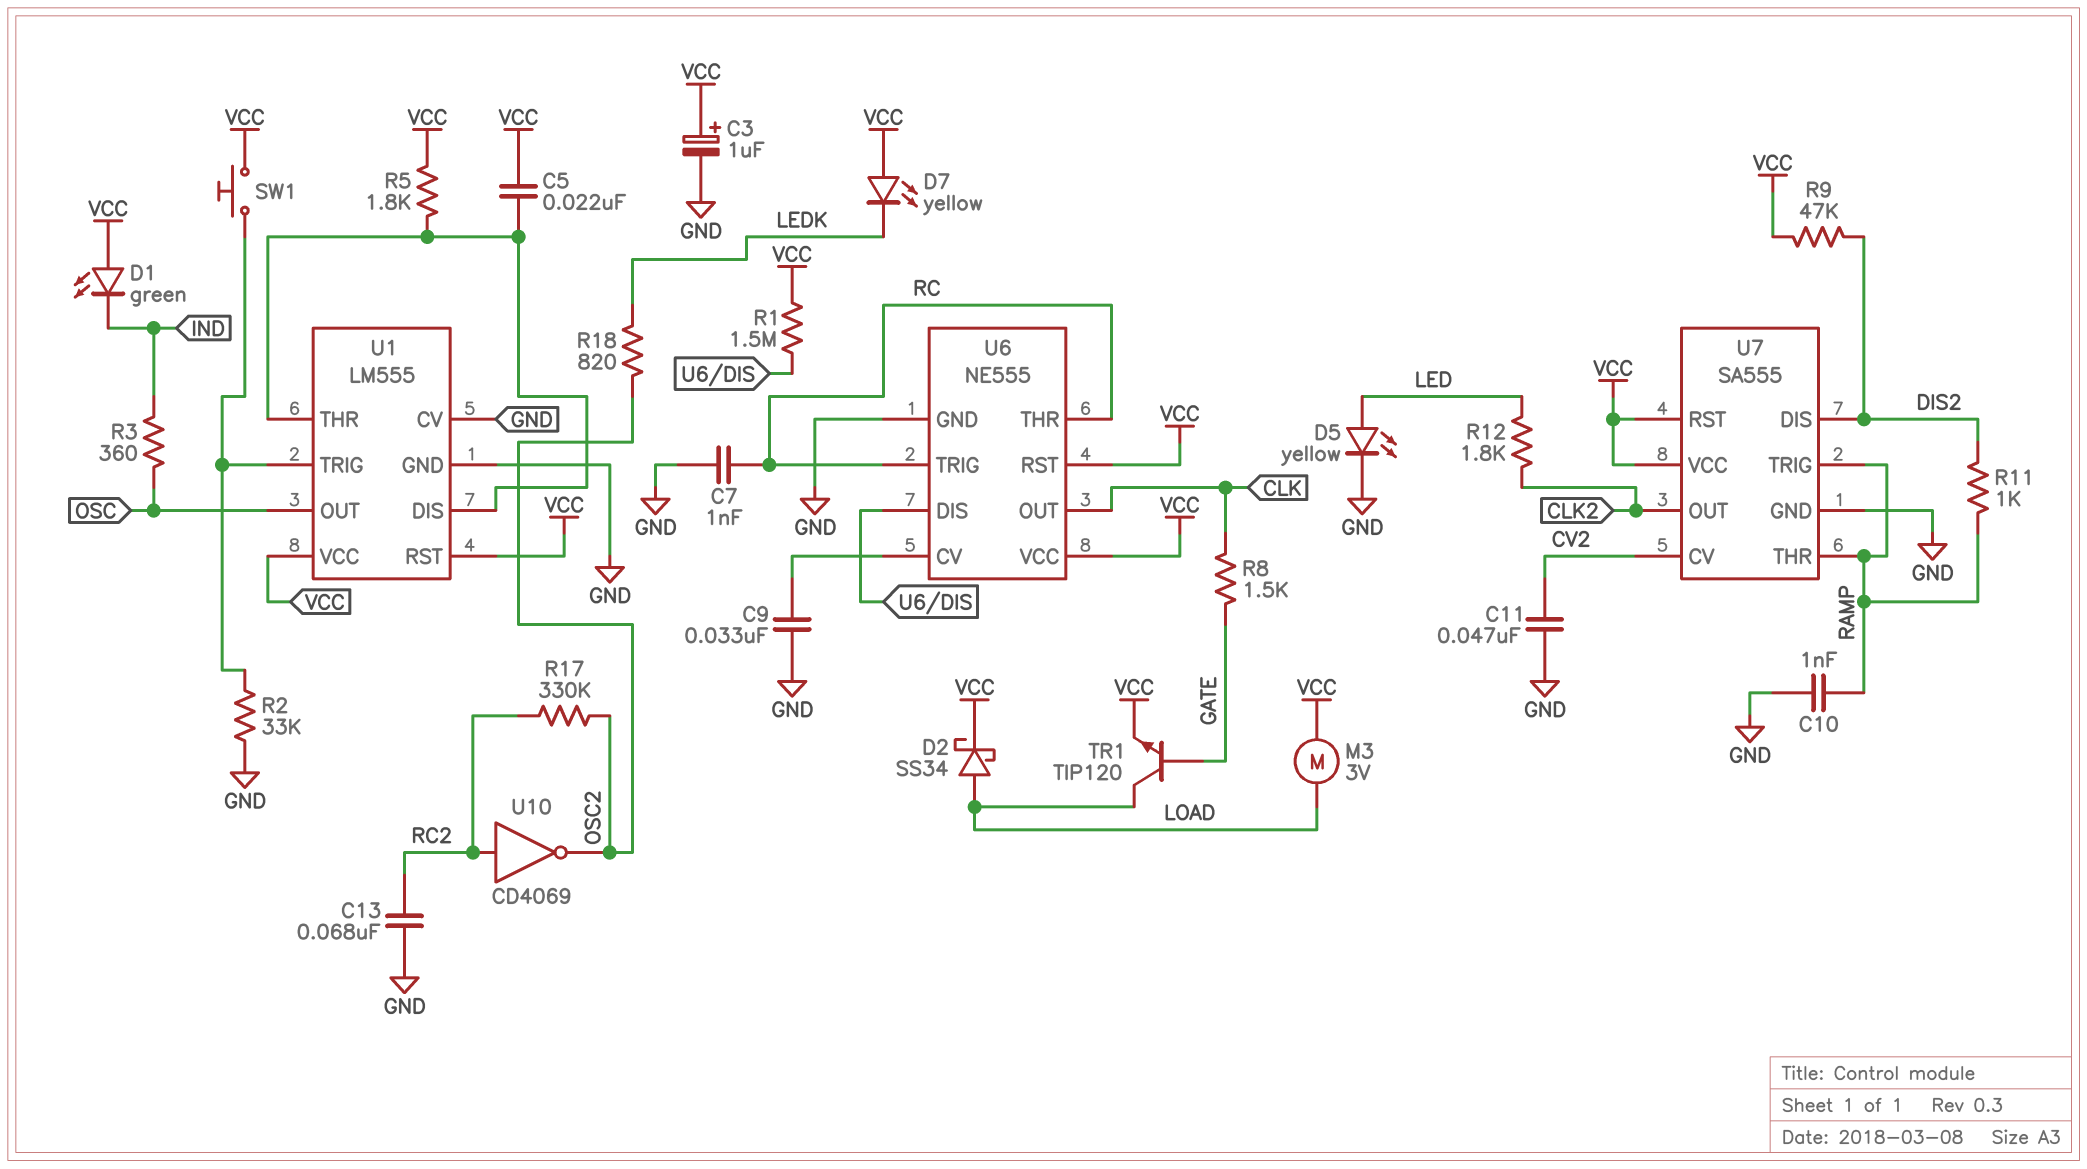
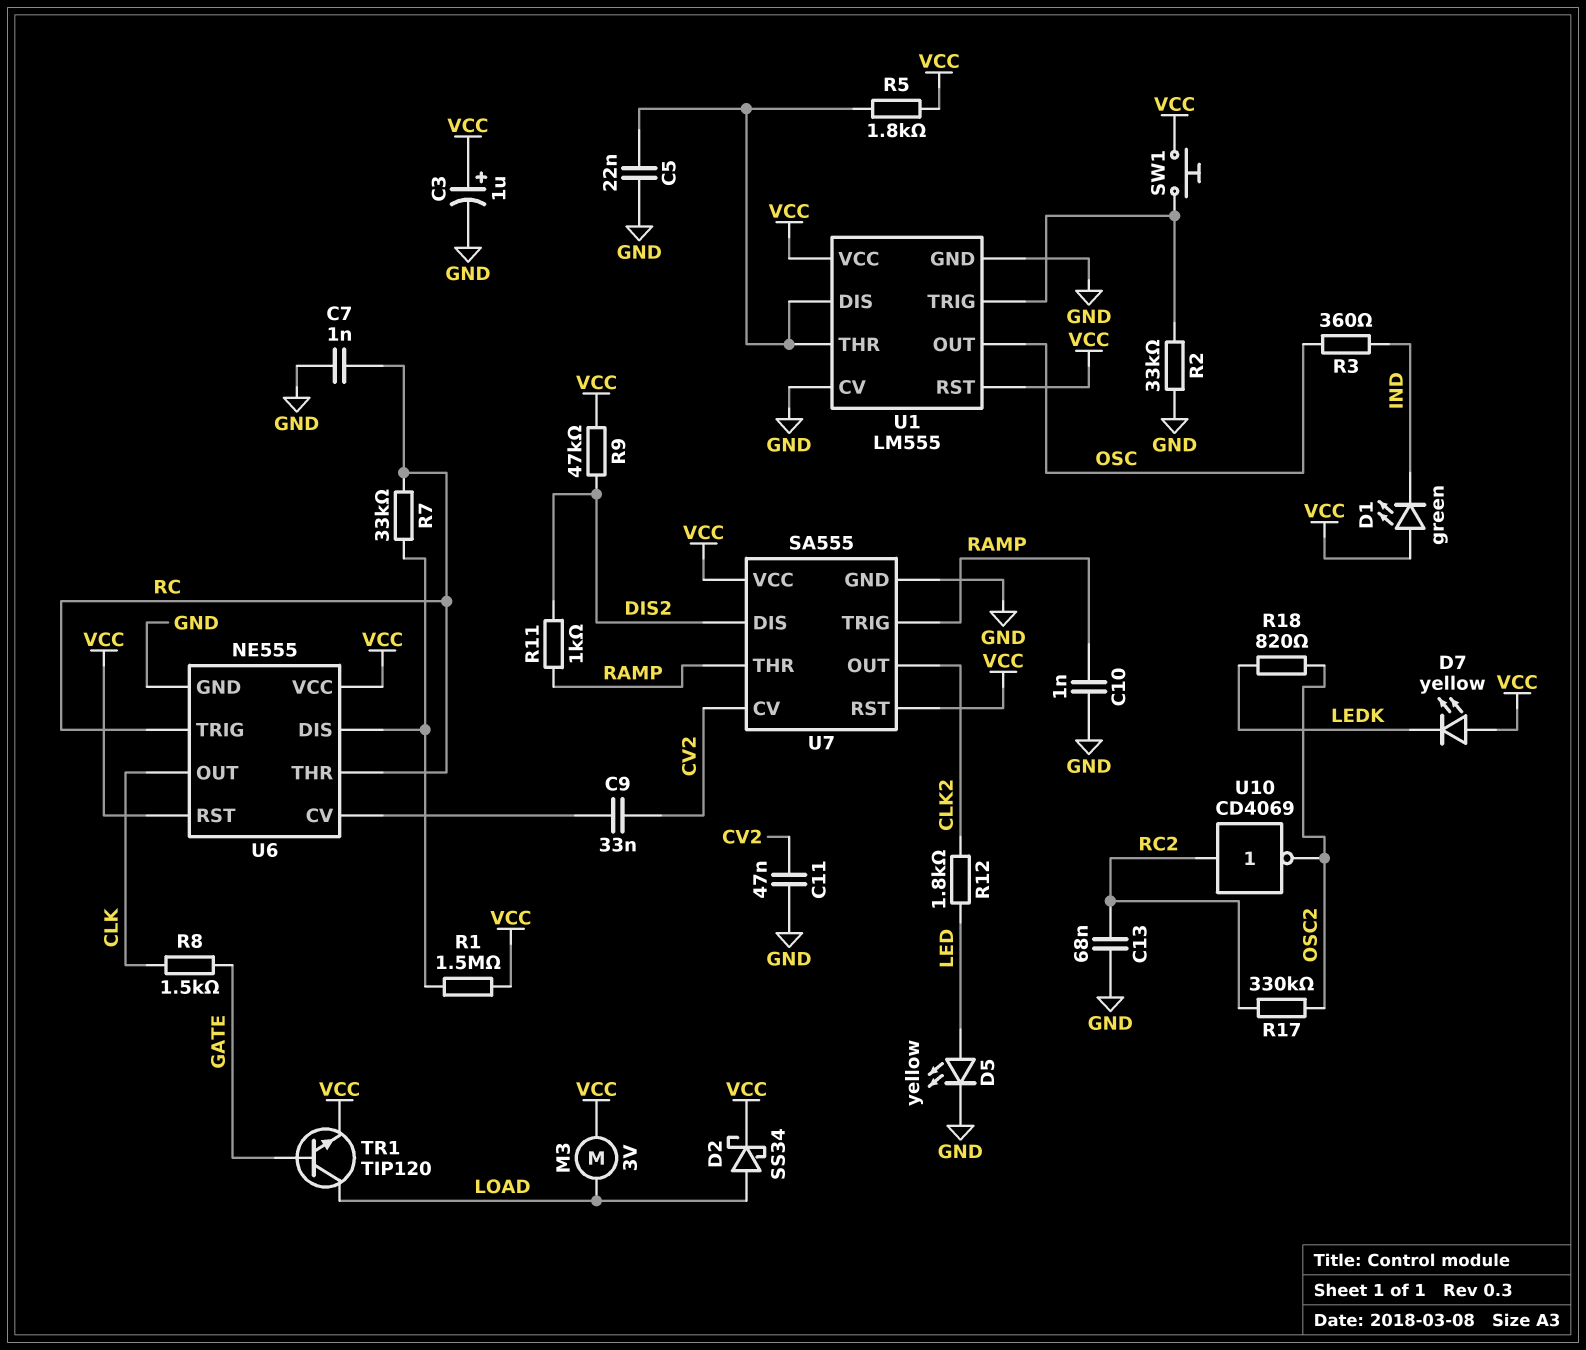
C5: 22nF (U1/DIS, VCC) -> 22nF (GND, U1/DIS)
C9: 33nF (GND, U6/CV) -> 33nF (CV2, U6/CV)
R7: none -> 33k (RC, U6/DIS)

